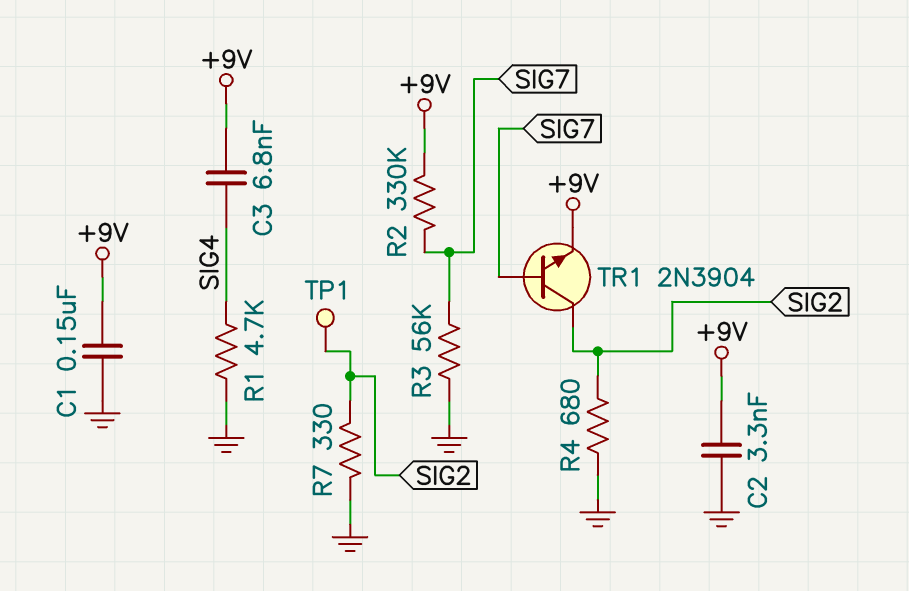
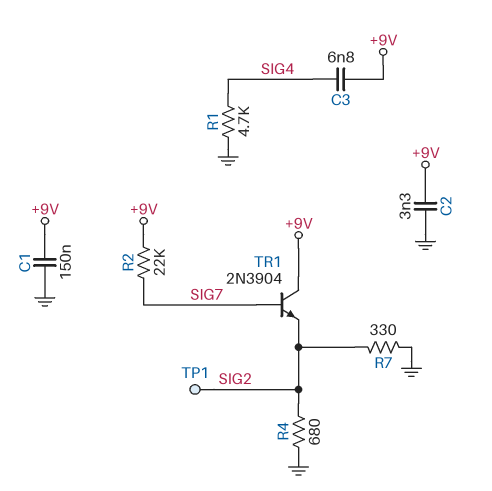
R2: 330k (+9V, SIG7) -> 22k (+9V, SIG7)
R3: 56k (GND, SIG7) -> none
TR1: NPN 2N3904 (B SIG7, C SIG2, E +9V) -> NPN 2N3904 (B SIG7, C +9V, E SIG2)

